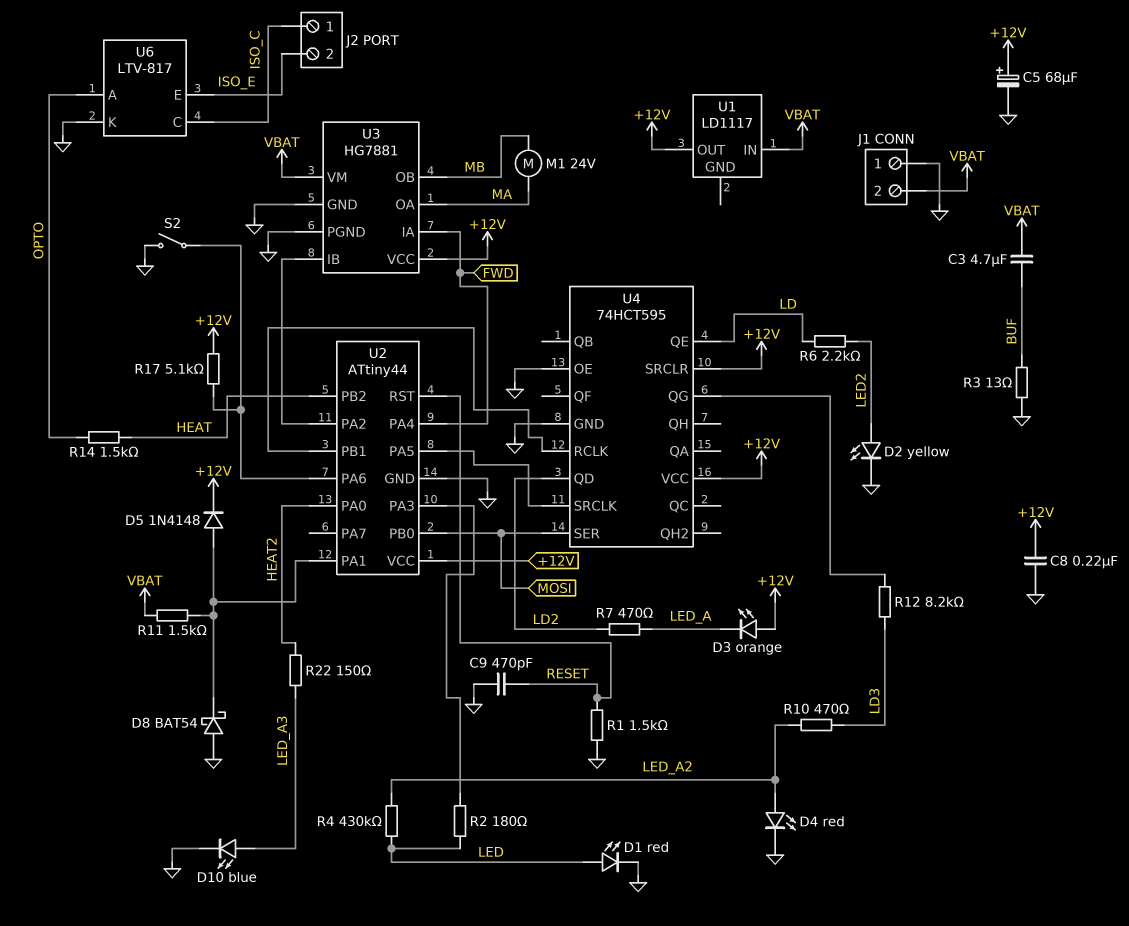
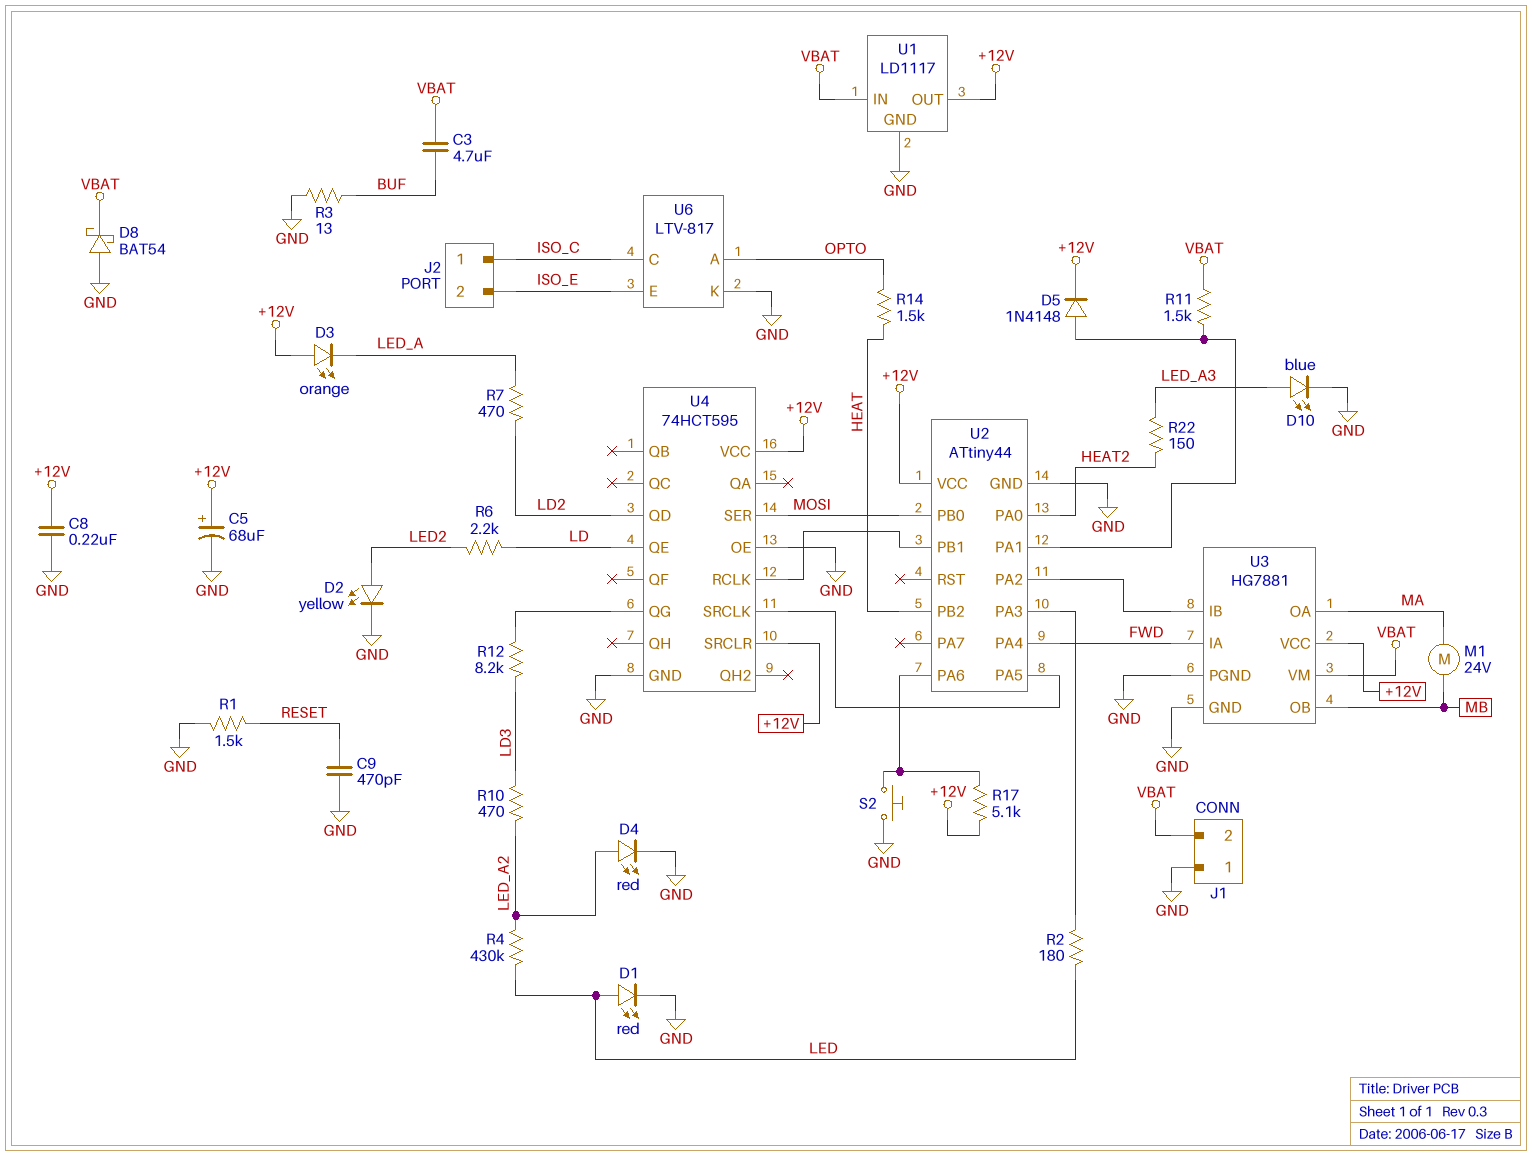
D8: schottky BAT54 (A GND, K U2/PA1) -> schottky BAT54 (A GND, K VBAT)
S2: switch (GND, U2/PA6) -> button (GND, U2/PA6)
U1 pin GND: none -> GND
U2 pin RST: RESET -> none

